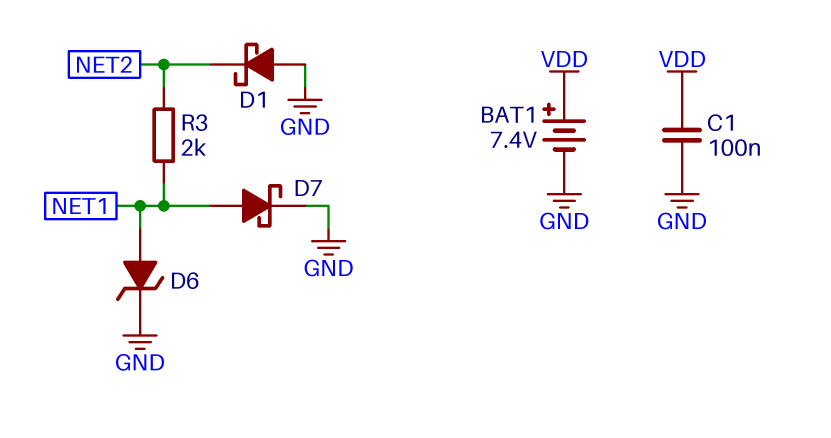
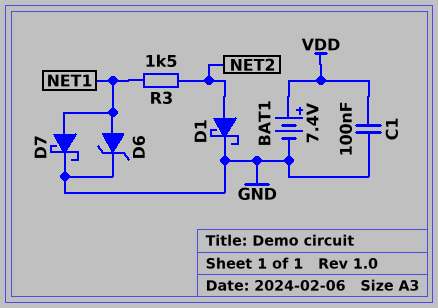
D1: schottky (A GND, K NET2) -> schottky (A NET2, K GND)
R3: 2k (NET1, NET2) -> 1.5k (NET1, NET2)

